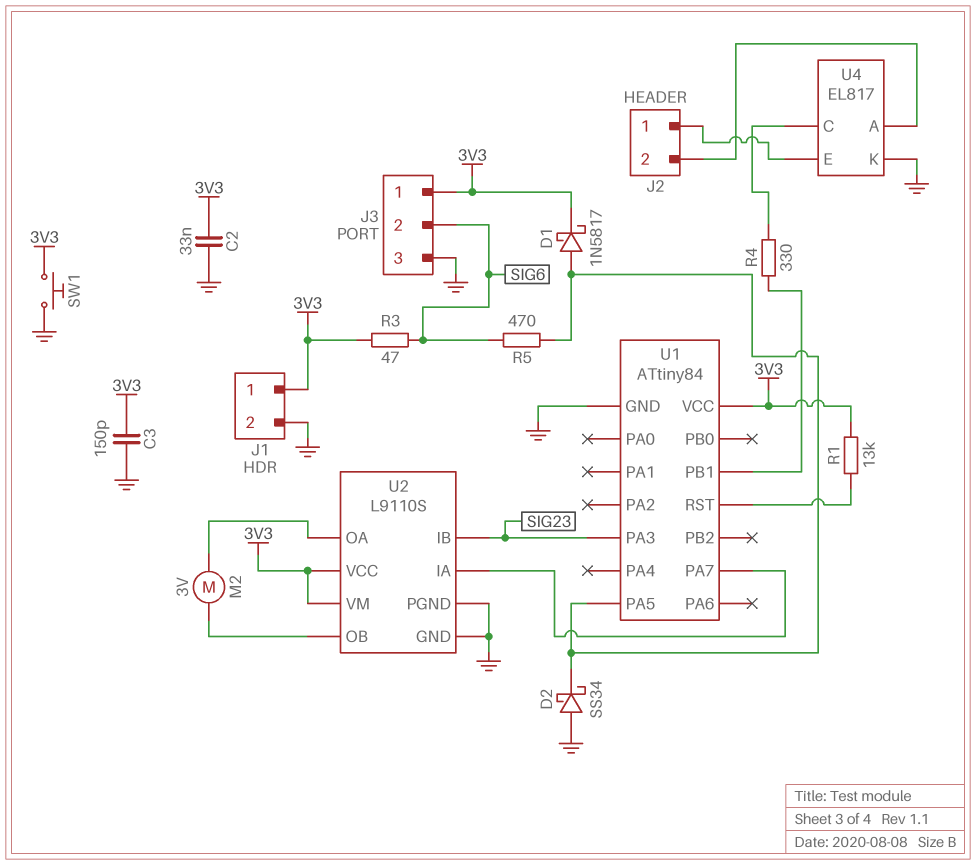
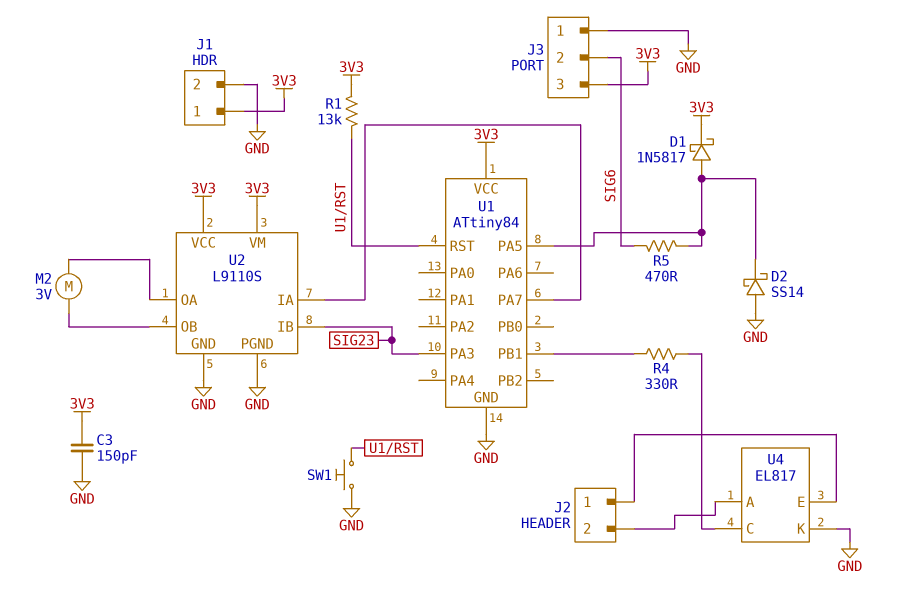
C2: 33nF (3V3, GND) -> none
D2: schottky SS34 (A GND, K U1/PA5) -> schottky SS14 (A GND, K U1/PA5)
J3 pin 1: 3V3 -> GND
J3 pin 3: GND -> 3V3
R3: 47 (3V3, SIG6) -> none
SW1: button (3V3, GND) -> button (GND, U1/RST)

